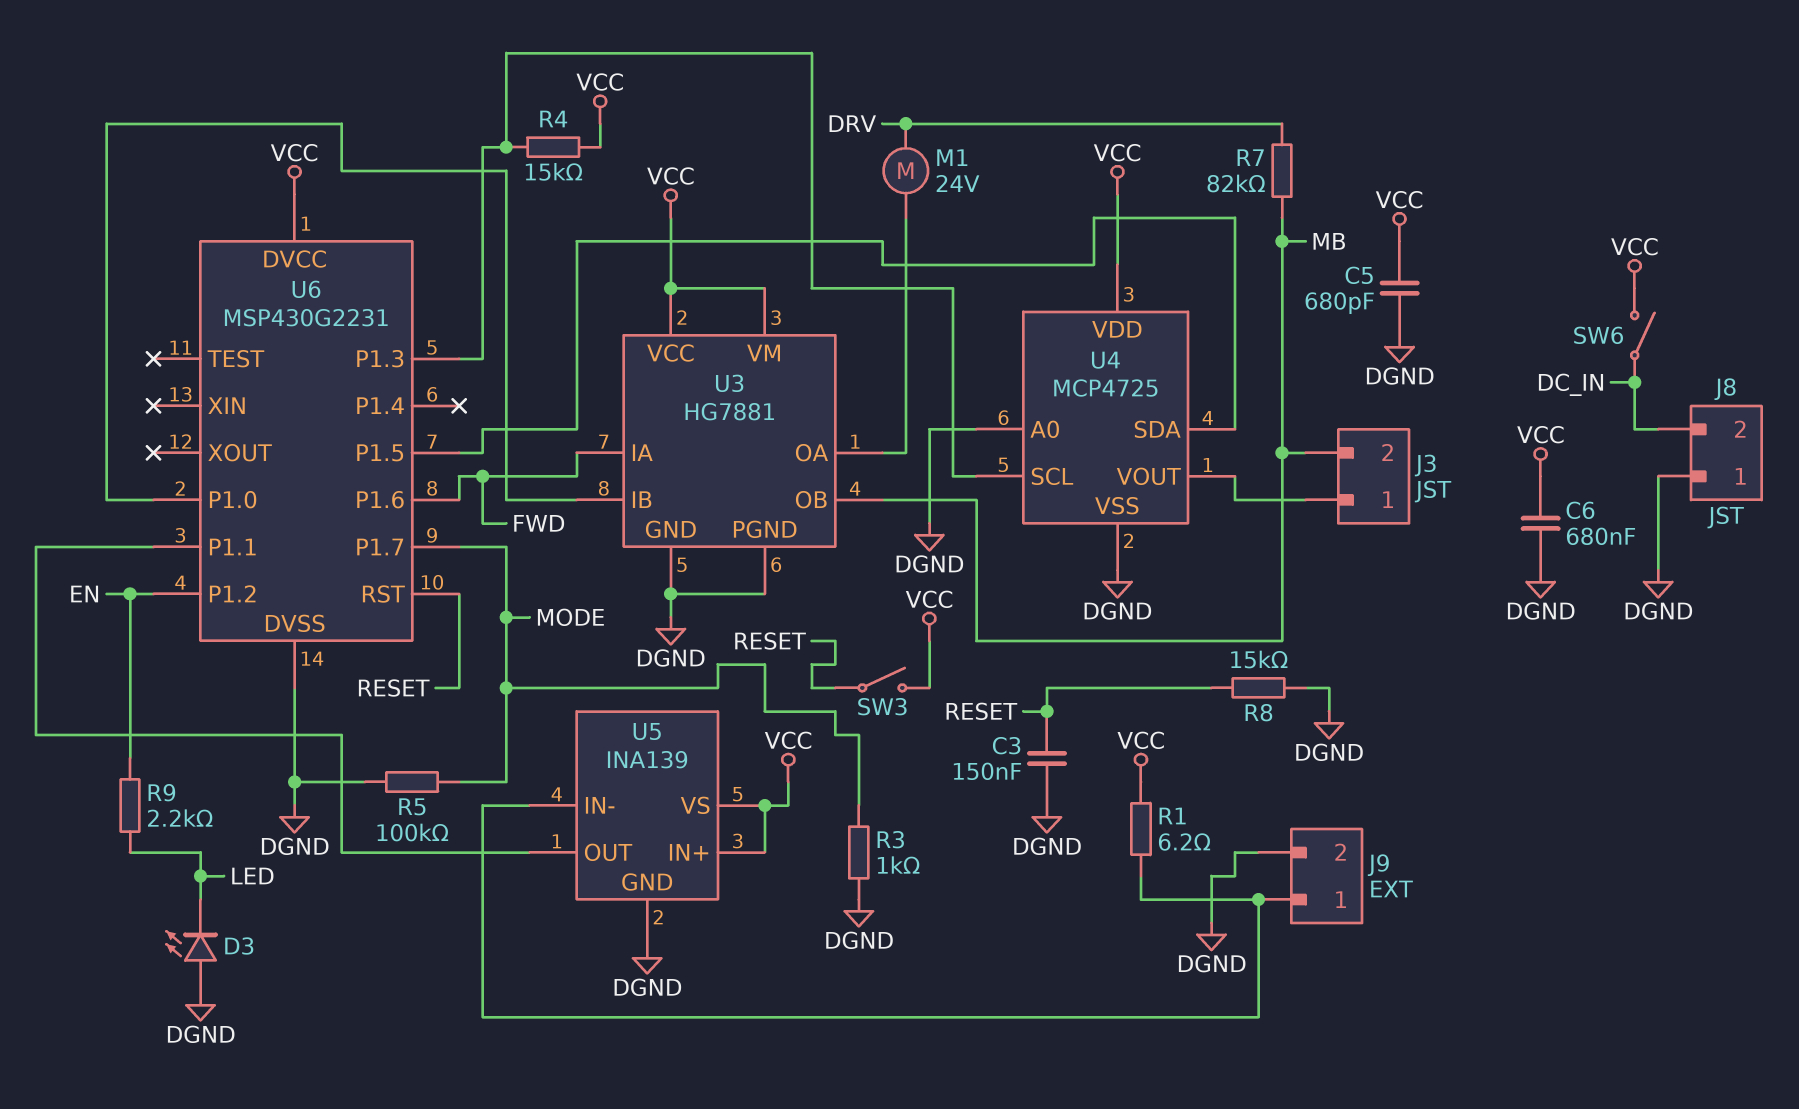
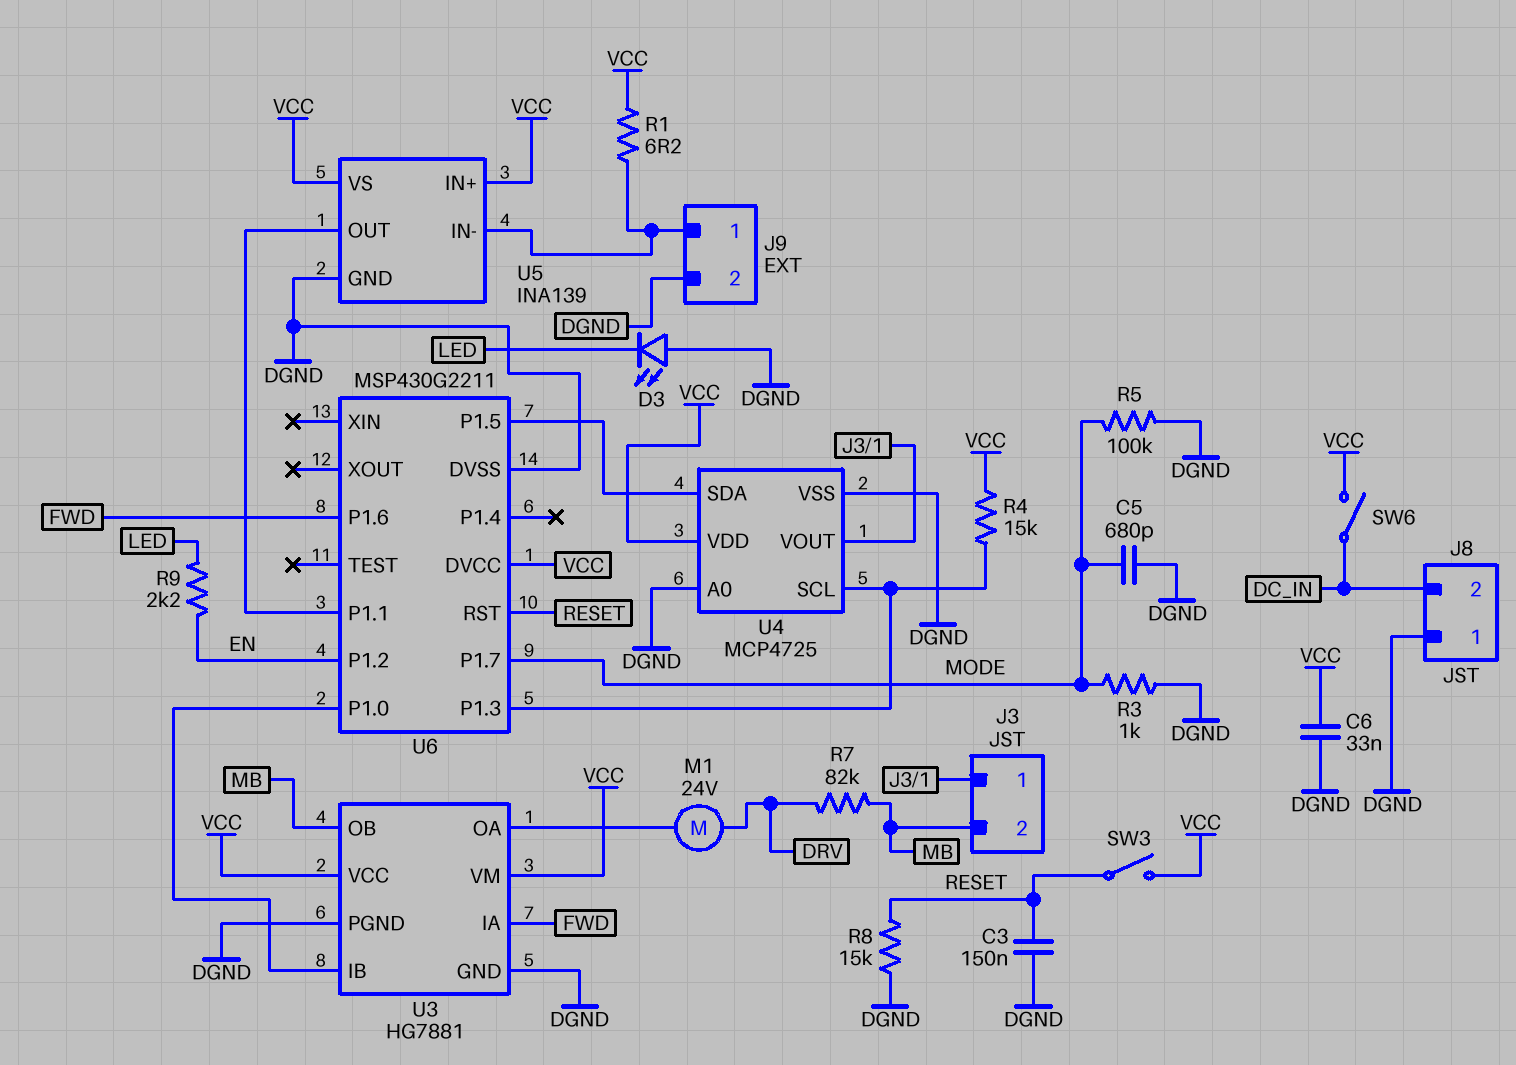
C5: 680pF (DGND, VCC) -> 680pF (DGND, MODE)
C6: 680nF (DGND, VCC) -> 33nF (DGND, VCC)
U6: MSP430G2231 -> MSP430G2211

